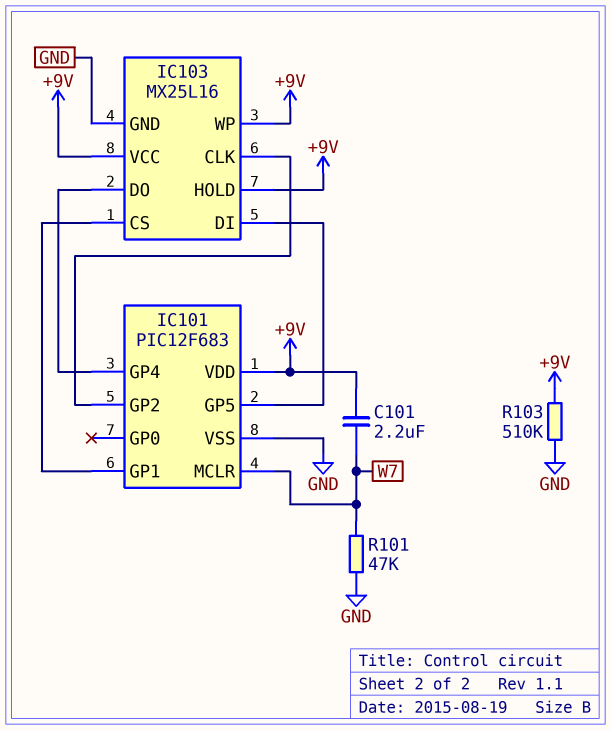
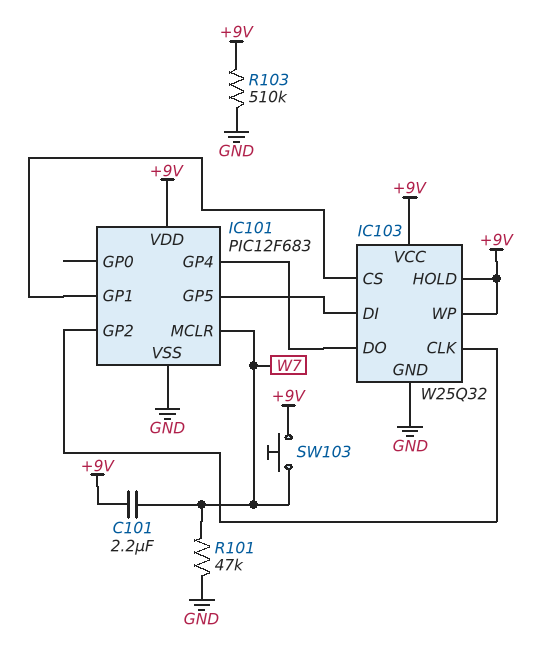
IC103: MX25L16 -> W25Q32
SW103: none -> button (+9V, W7)

